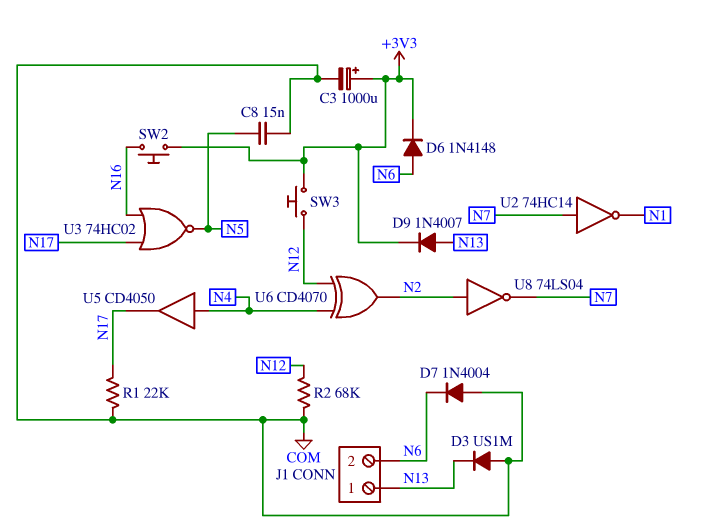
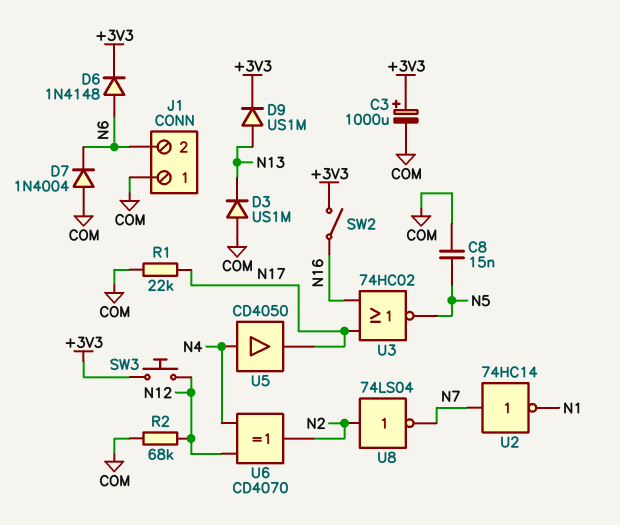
D9: diode 1N4007 (A N13, K +3V3) -> diode US1M (A N13, K +3V3)
J1 pin 1: N13 -> COM
SW2: button (+3V3, N16) -> switch (+3V3, N16)

